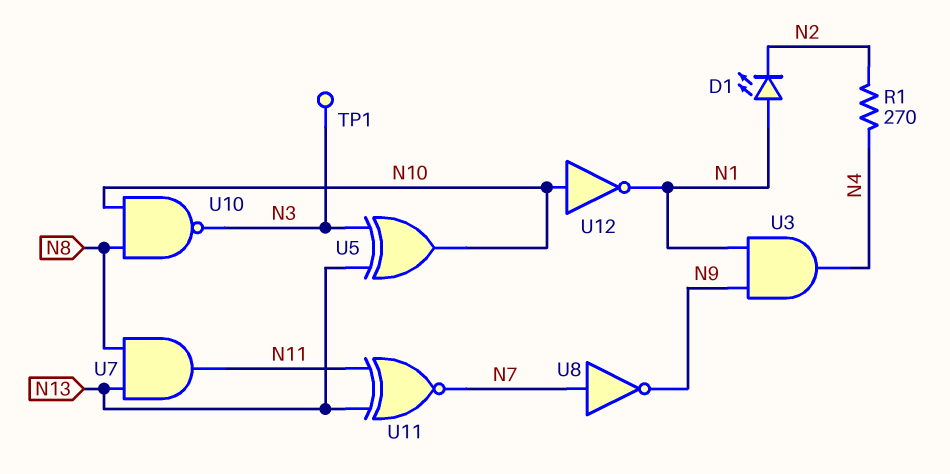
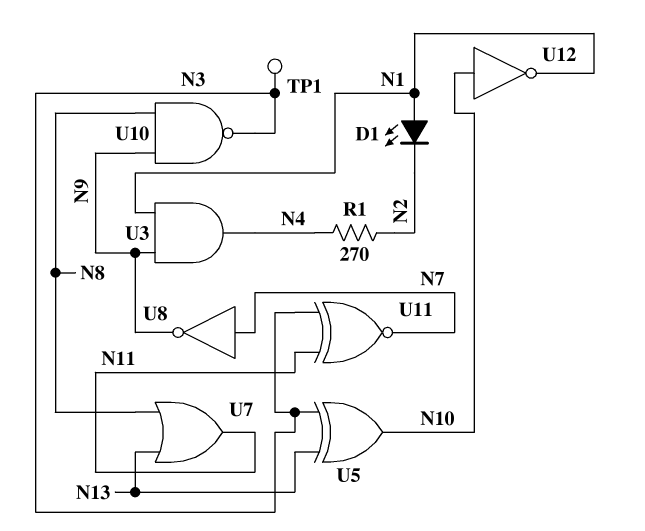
U7: AND (in N8, in N13, out N11) -> OR (in N8, in N13, out N11)
U10: NAND (in N8, in N10, out N3) -> NAND (in N8, in N9, out N3)
U11: XNOR (in N11, in N13, out N7) -> XNOR (in N3, in N11, out N7)

